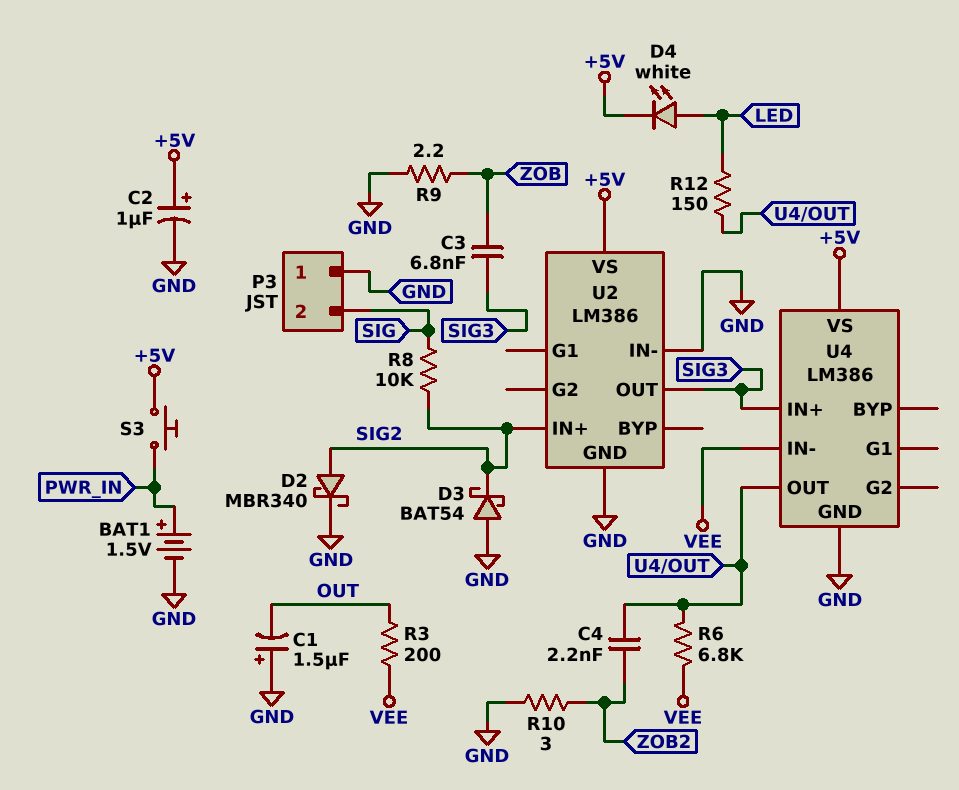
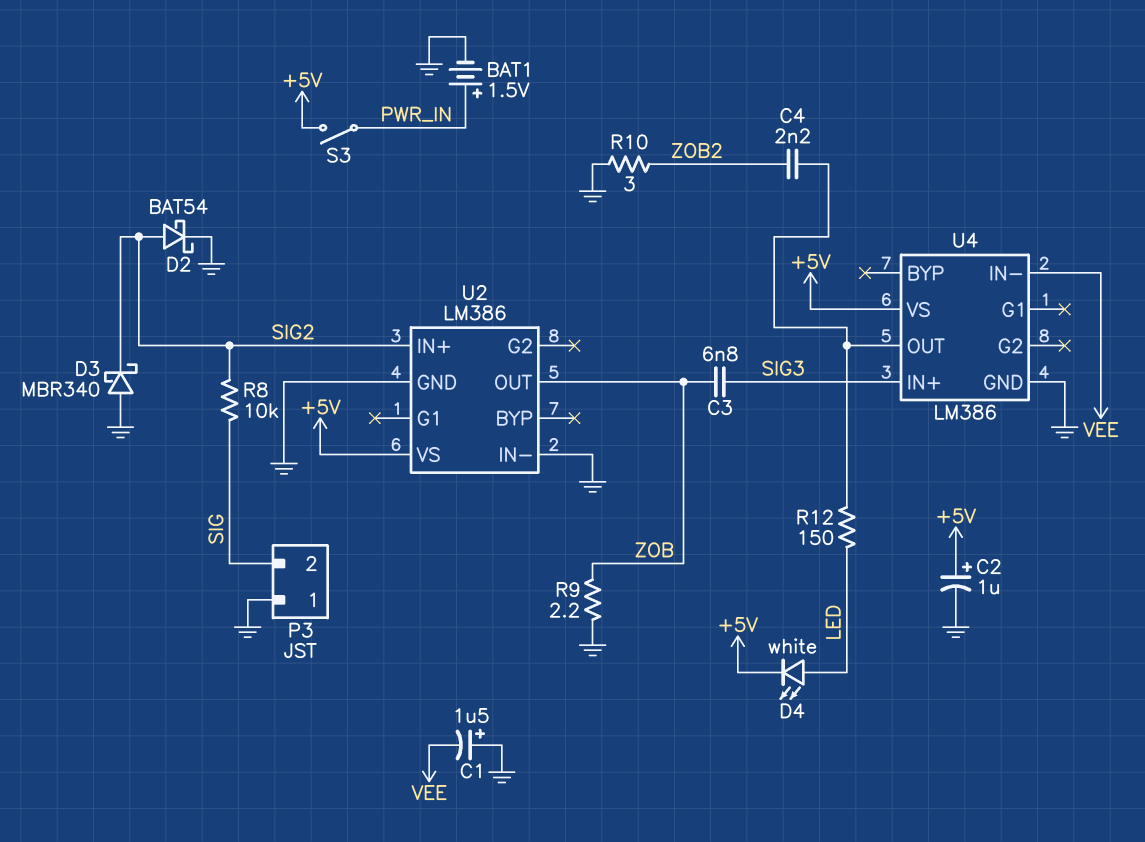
C1: 1.5uF (plus GND, minus OUT) -> 1.5uF (plus GND, minus VEE)
D2: schottky MBR340 (A SIG2, K GND) -> schottky BAT54 (A SIG2, K GND)
D3: schottky BAT54 (A GND, K SIG2) -> schottky MBR340 (A GND, K SIG2)
R3: 200 (OUT, VEE) -> none
R6: 6.8k (U4/OUT, VEE) -> none
S3: button (+5V, PWR_IN) -> switch (+5V, PWR_IN)
U2 pin OUT: SIG3 -> ZOB

